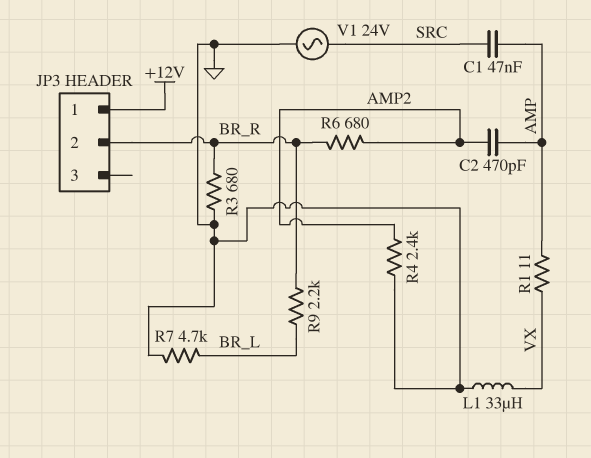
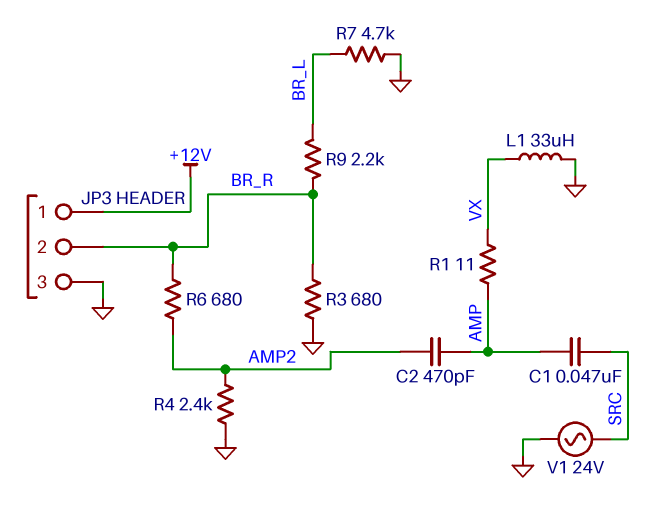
JP3 pin 3: none -> GND

